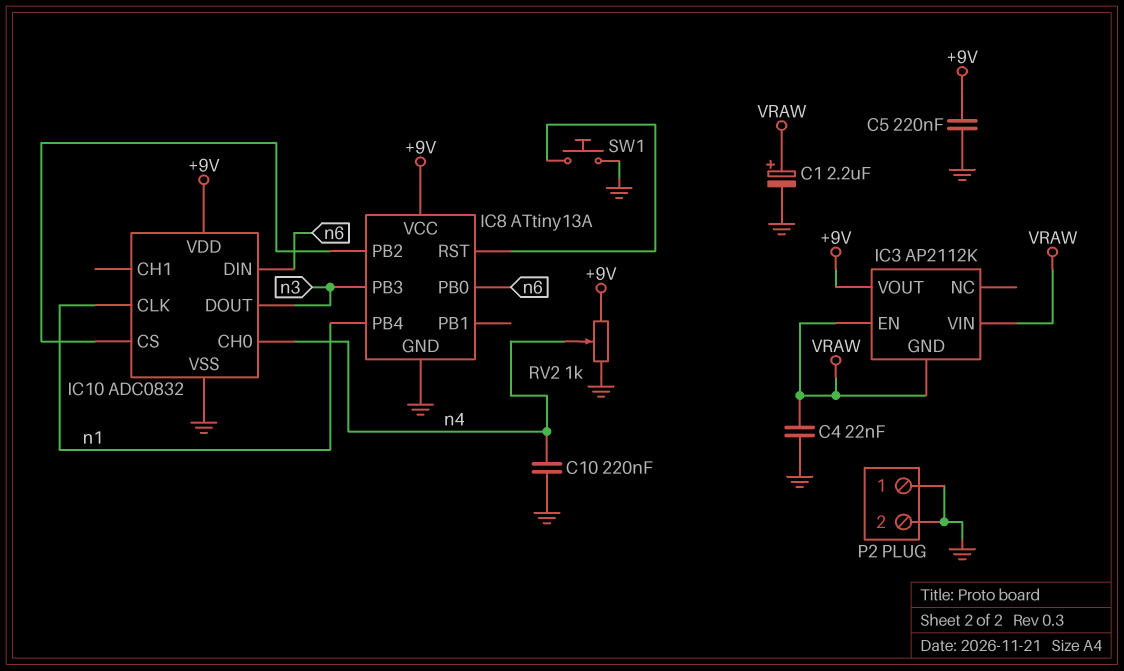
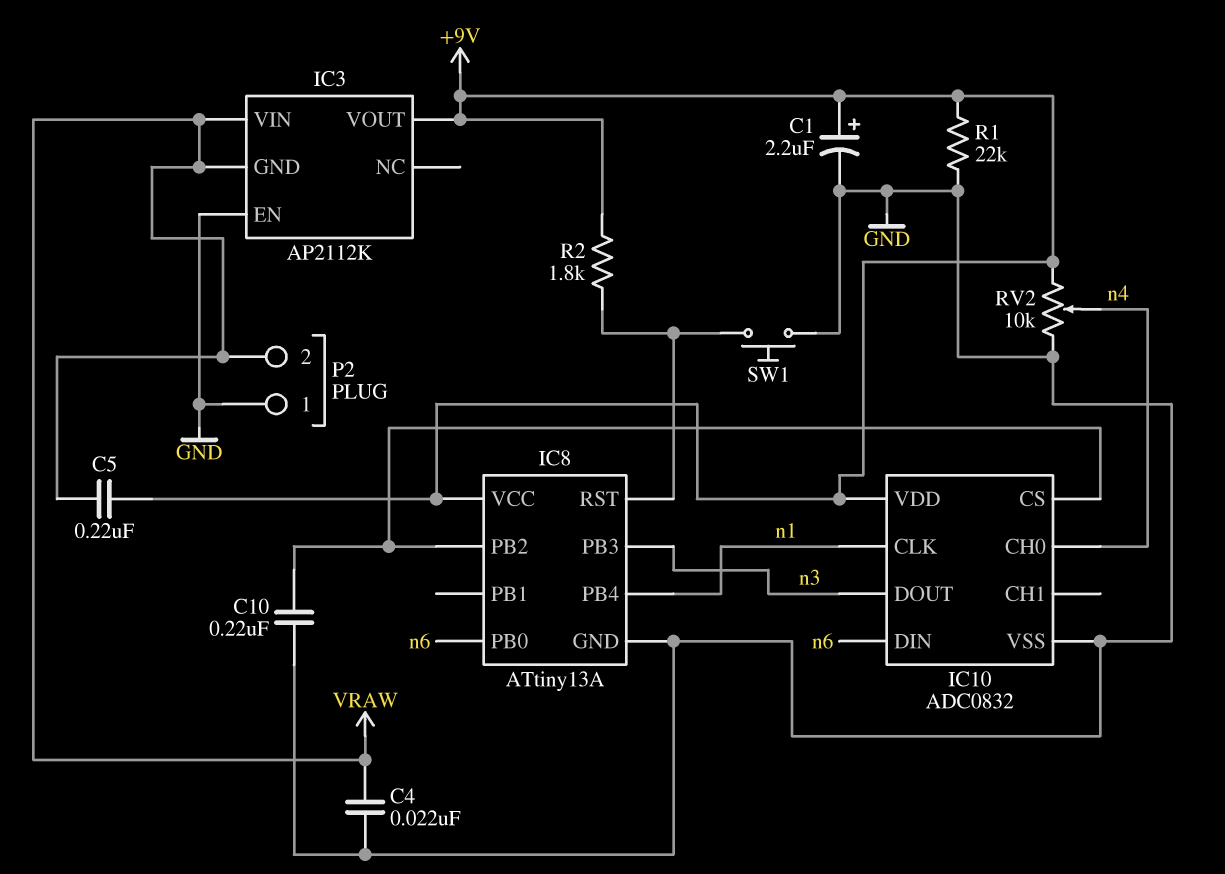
C1: 2.2uF (plus VRAW, minus GND) -> 2.2uF (plus +9V, minus GND)
C5: 220nF (+9V, GND) -> 220nF (+9V, VRAW)
C10: 220nF (GND, n4) -> 220nF (GND, IC8/PB2)
IC3 pin EN: VRAW -> GND
P2 pin 2: GND -> VRAW
R1: none -> 22k (+9V, GND)
R2: none -> 1.8k (+9V, IC8/RST)
RV2: 1k (+9V, GND, wiper n4) -> 10k (+9V, GND, wiper n4)

